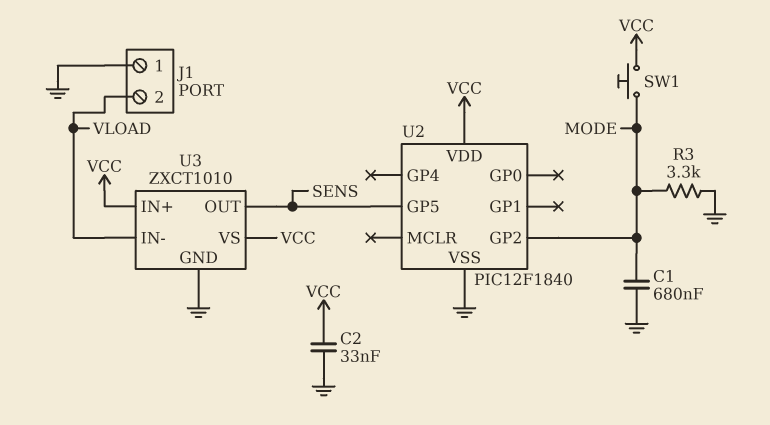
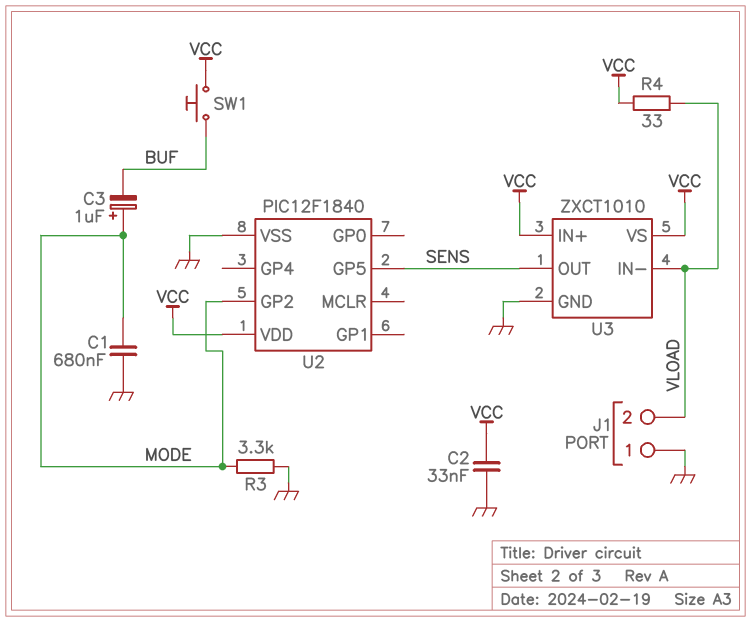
C3: none -> 1uF (plus MODE, minus BUF)
R4: none -> 33 (VCC, VLOAD)
SW1: button (MODE, VCC) -> button (BUF, VCC)

